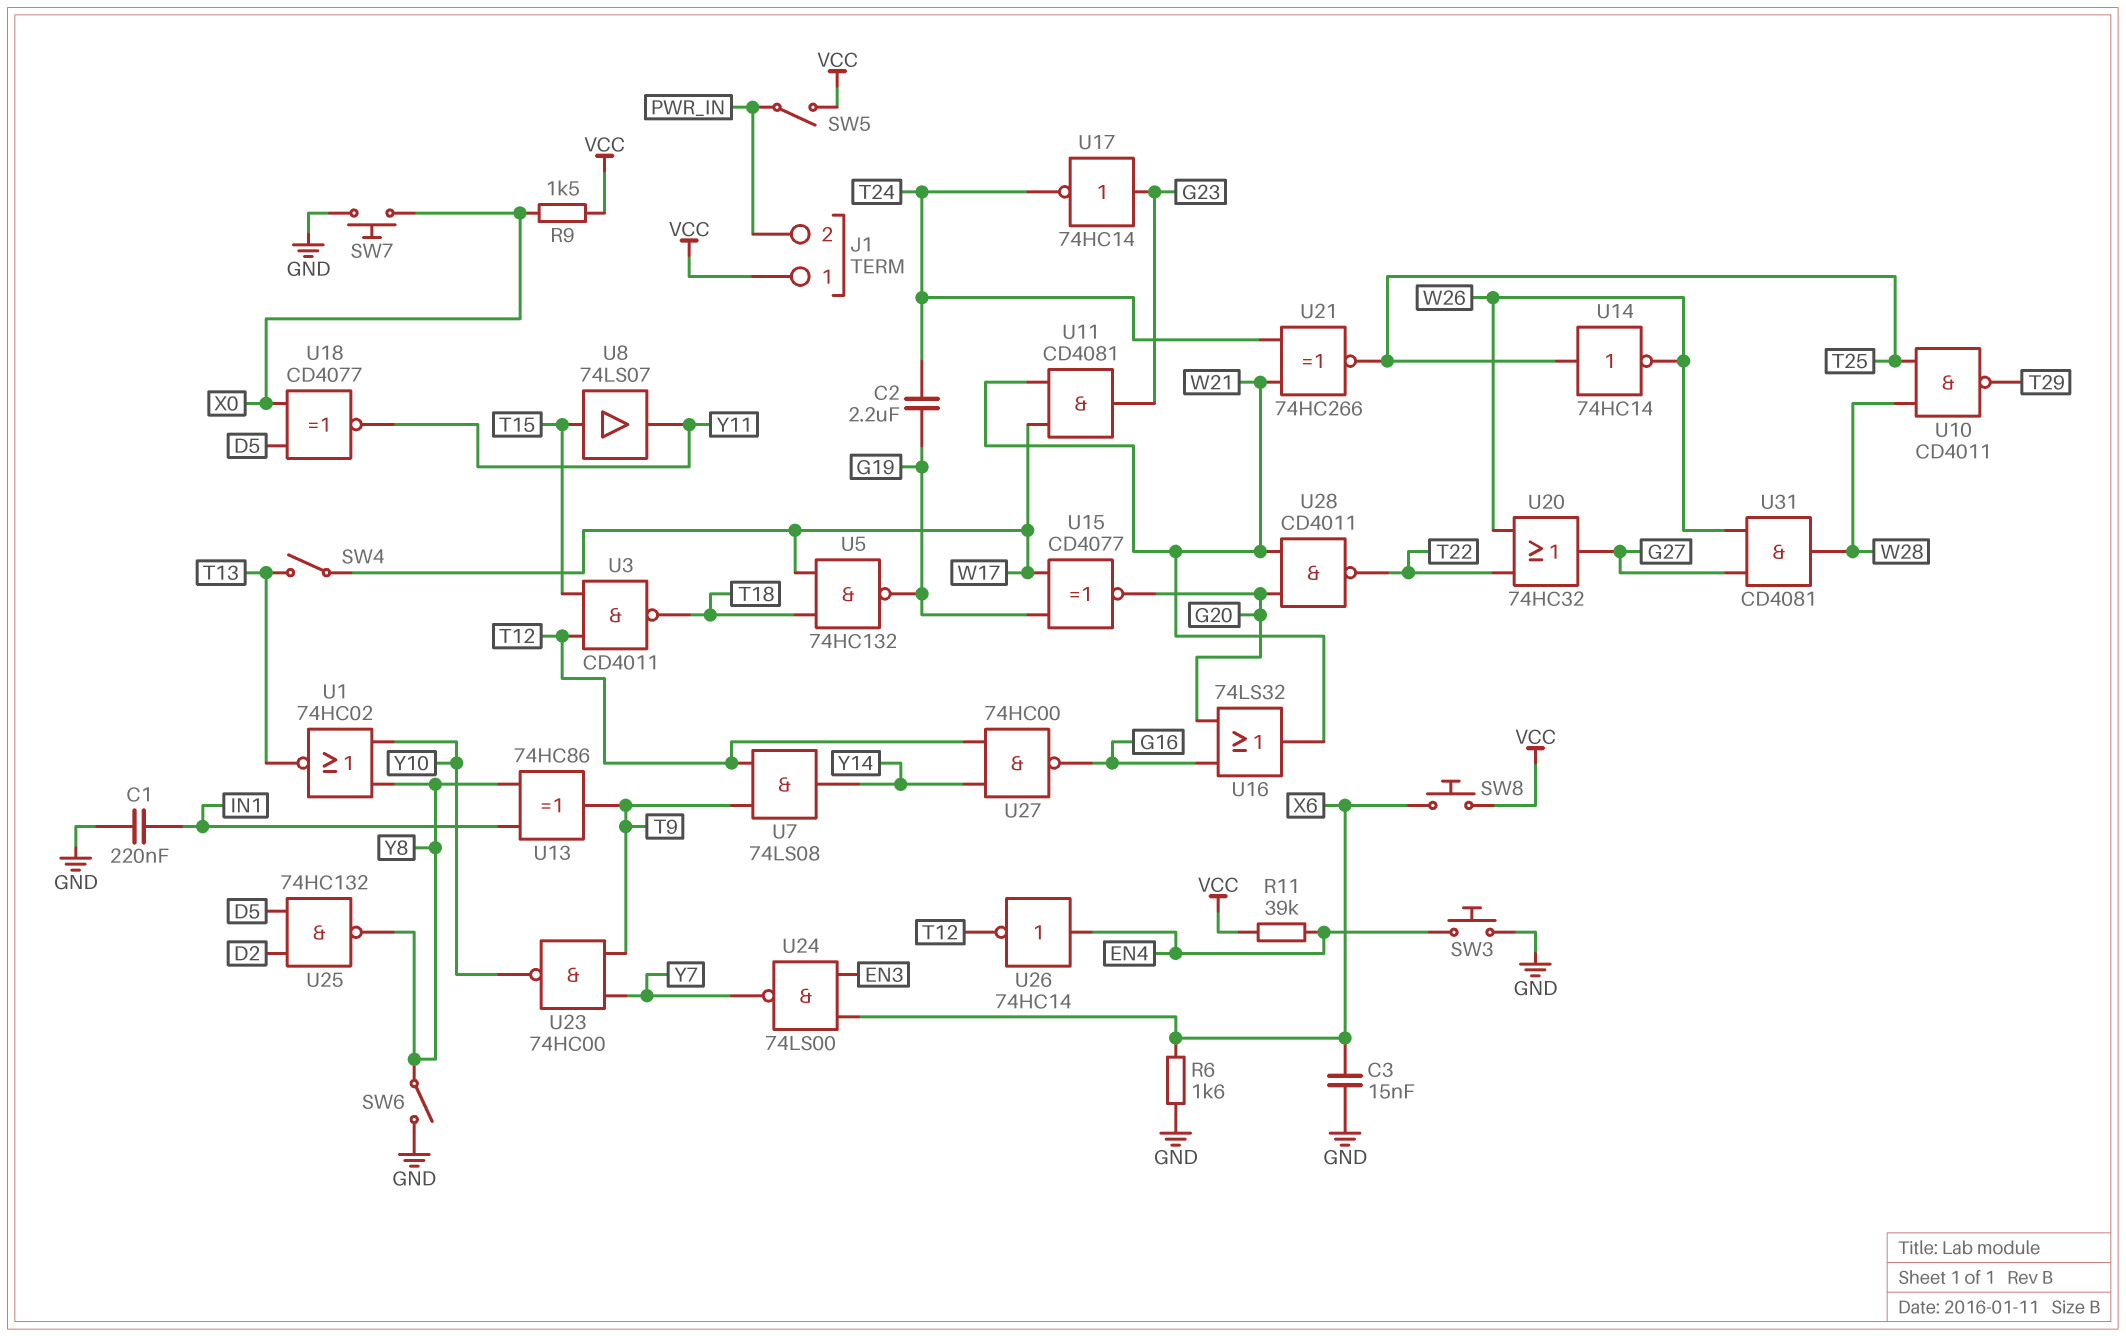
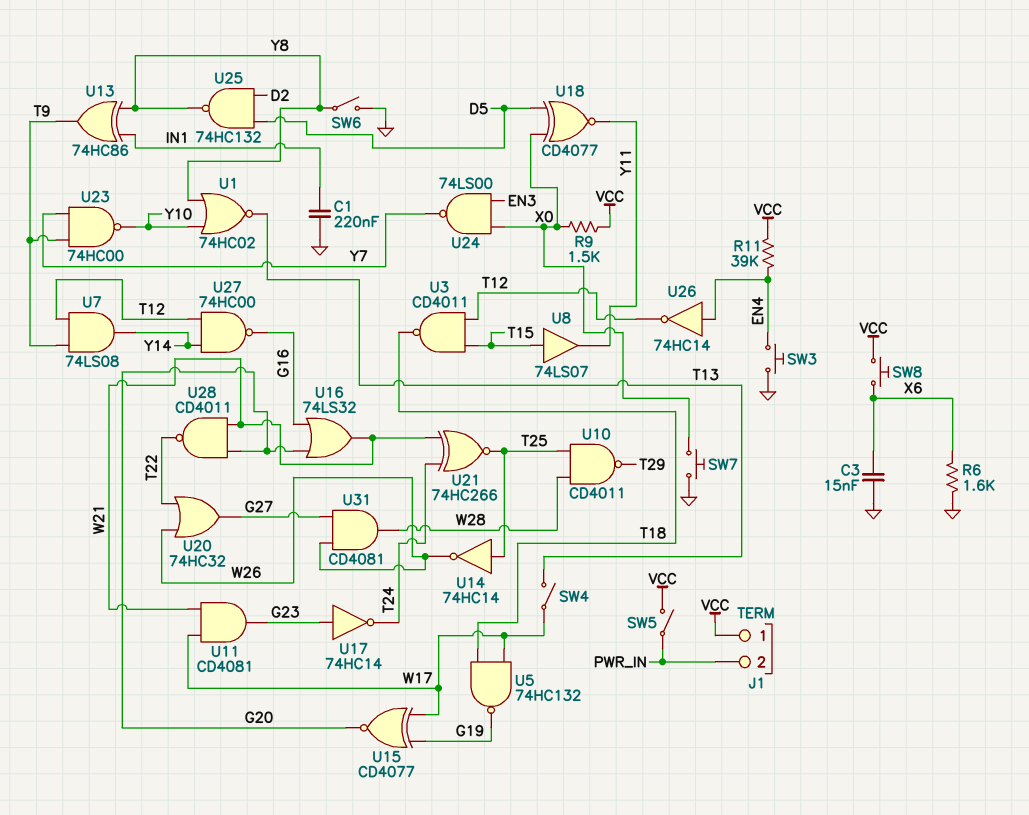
C2: 2.2uF (G19, T24) -> none
U24: NAND 74LS00 (in EN3, in X6, out Y7) -> NAND 74LS00 (in EN3, in X0, out Y7)

